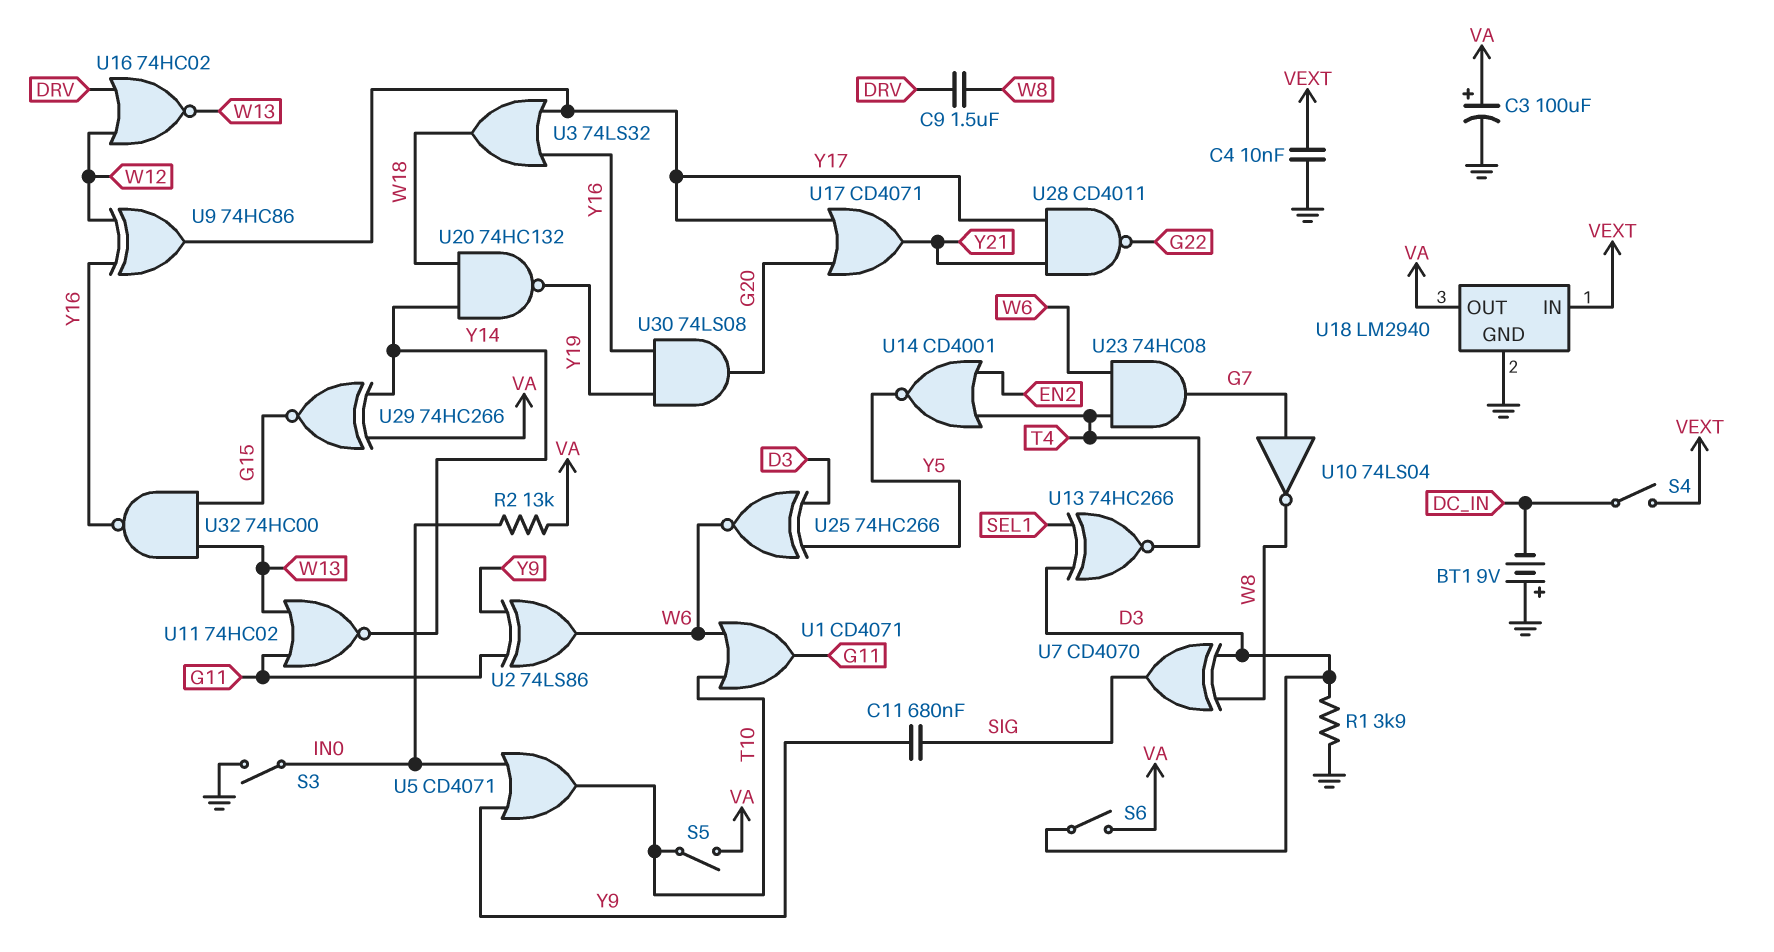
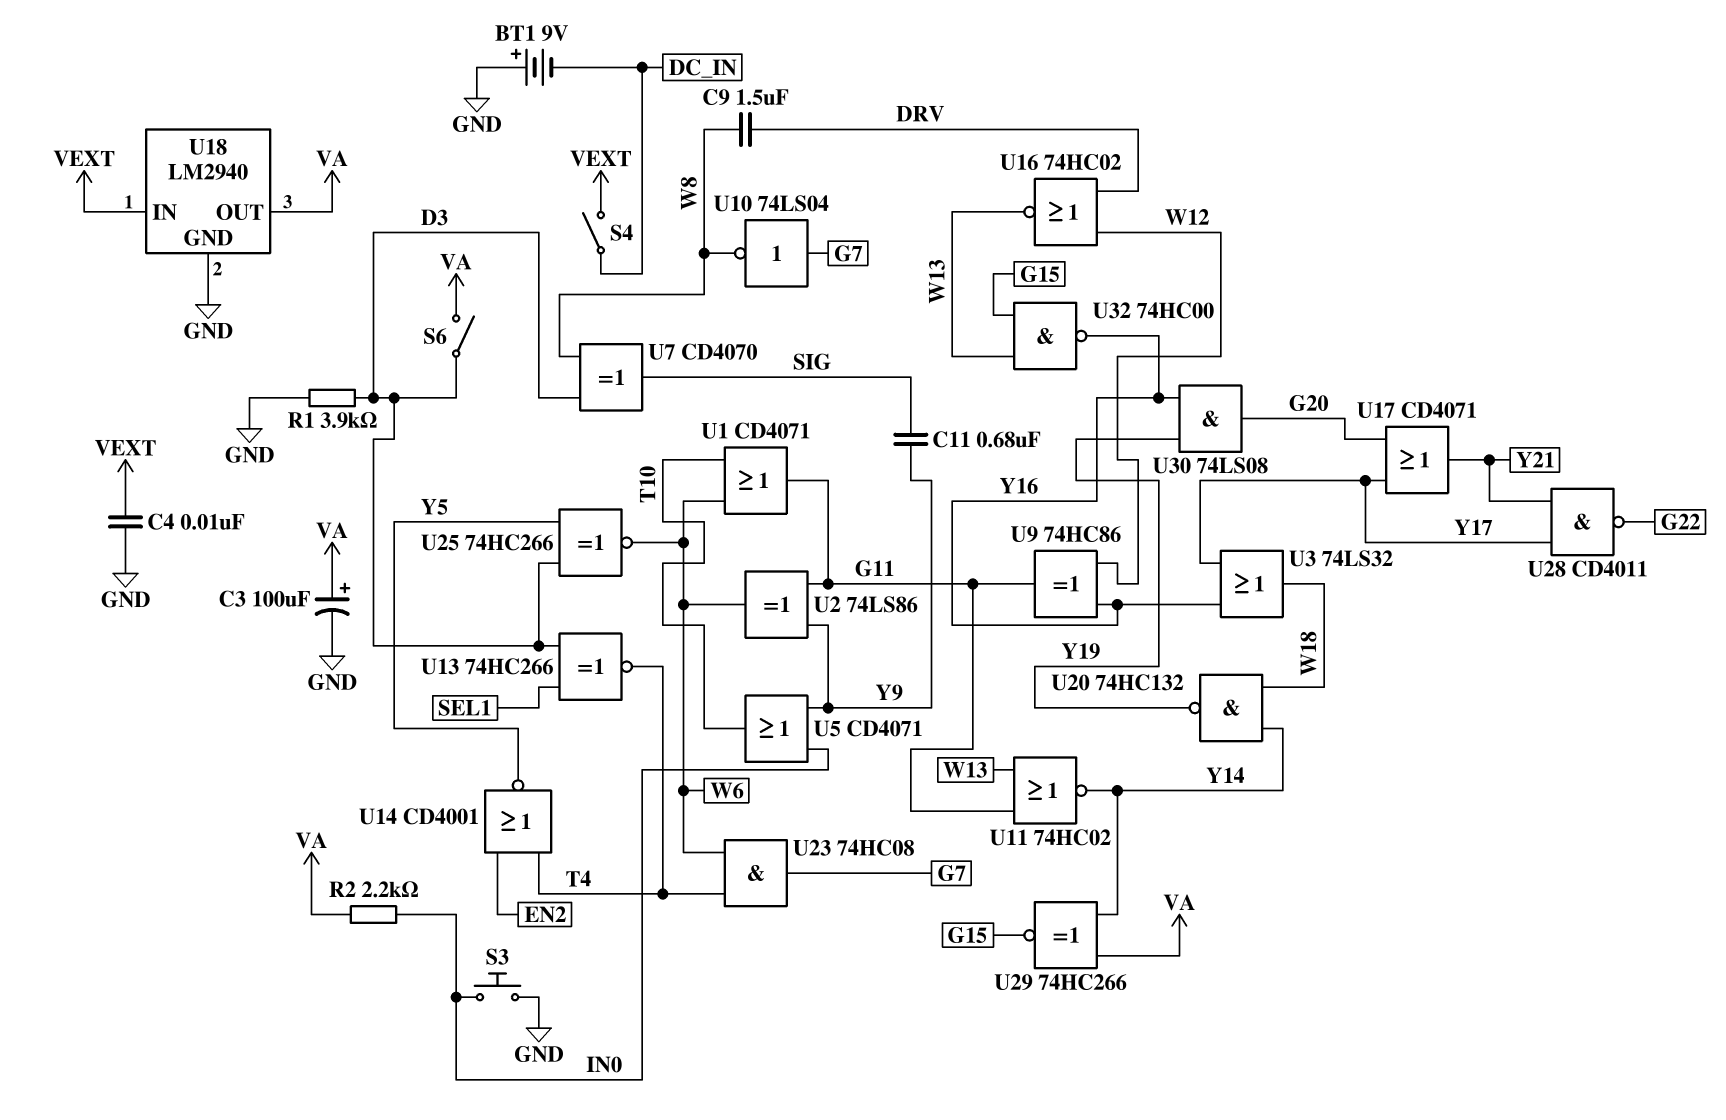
R2: 13k (IN0, VA) -> 2.2k (IN0, VA)
S3: switch (GND, IN0) -> button (GND, IN0)
S5: switch (T10, VA) -> none
U9: XOR 74HC86 (in W12, in Y16, out Y17) -> XOR 74HC86 (in W12, in Y16, out G11)

